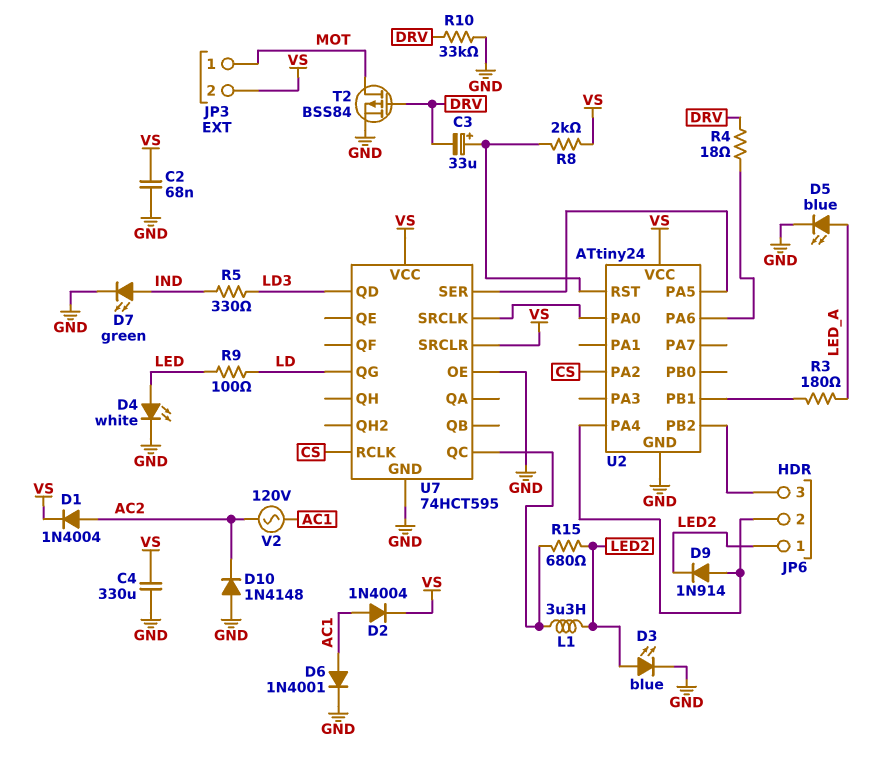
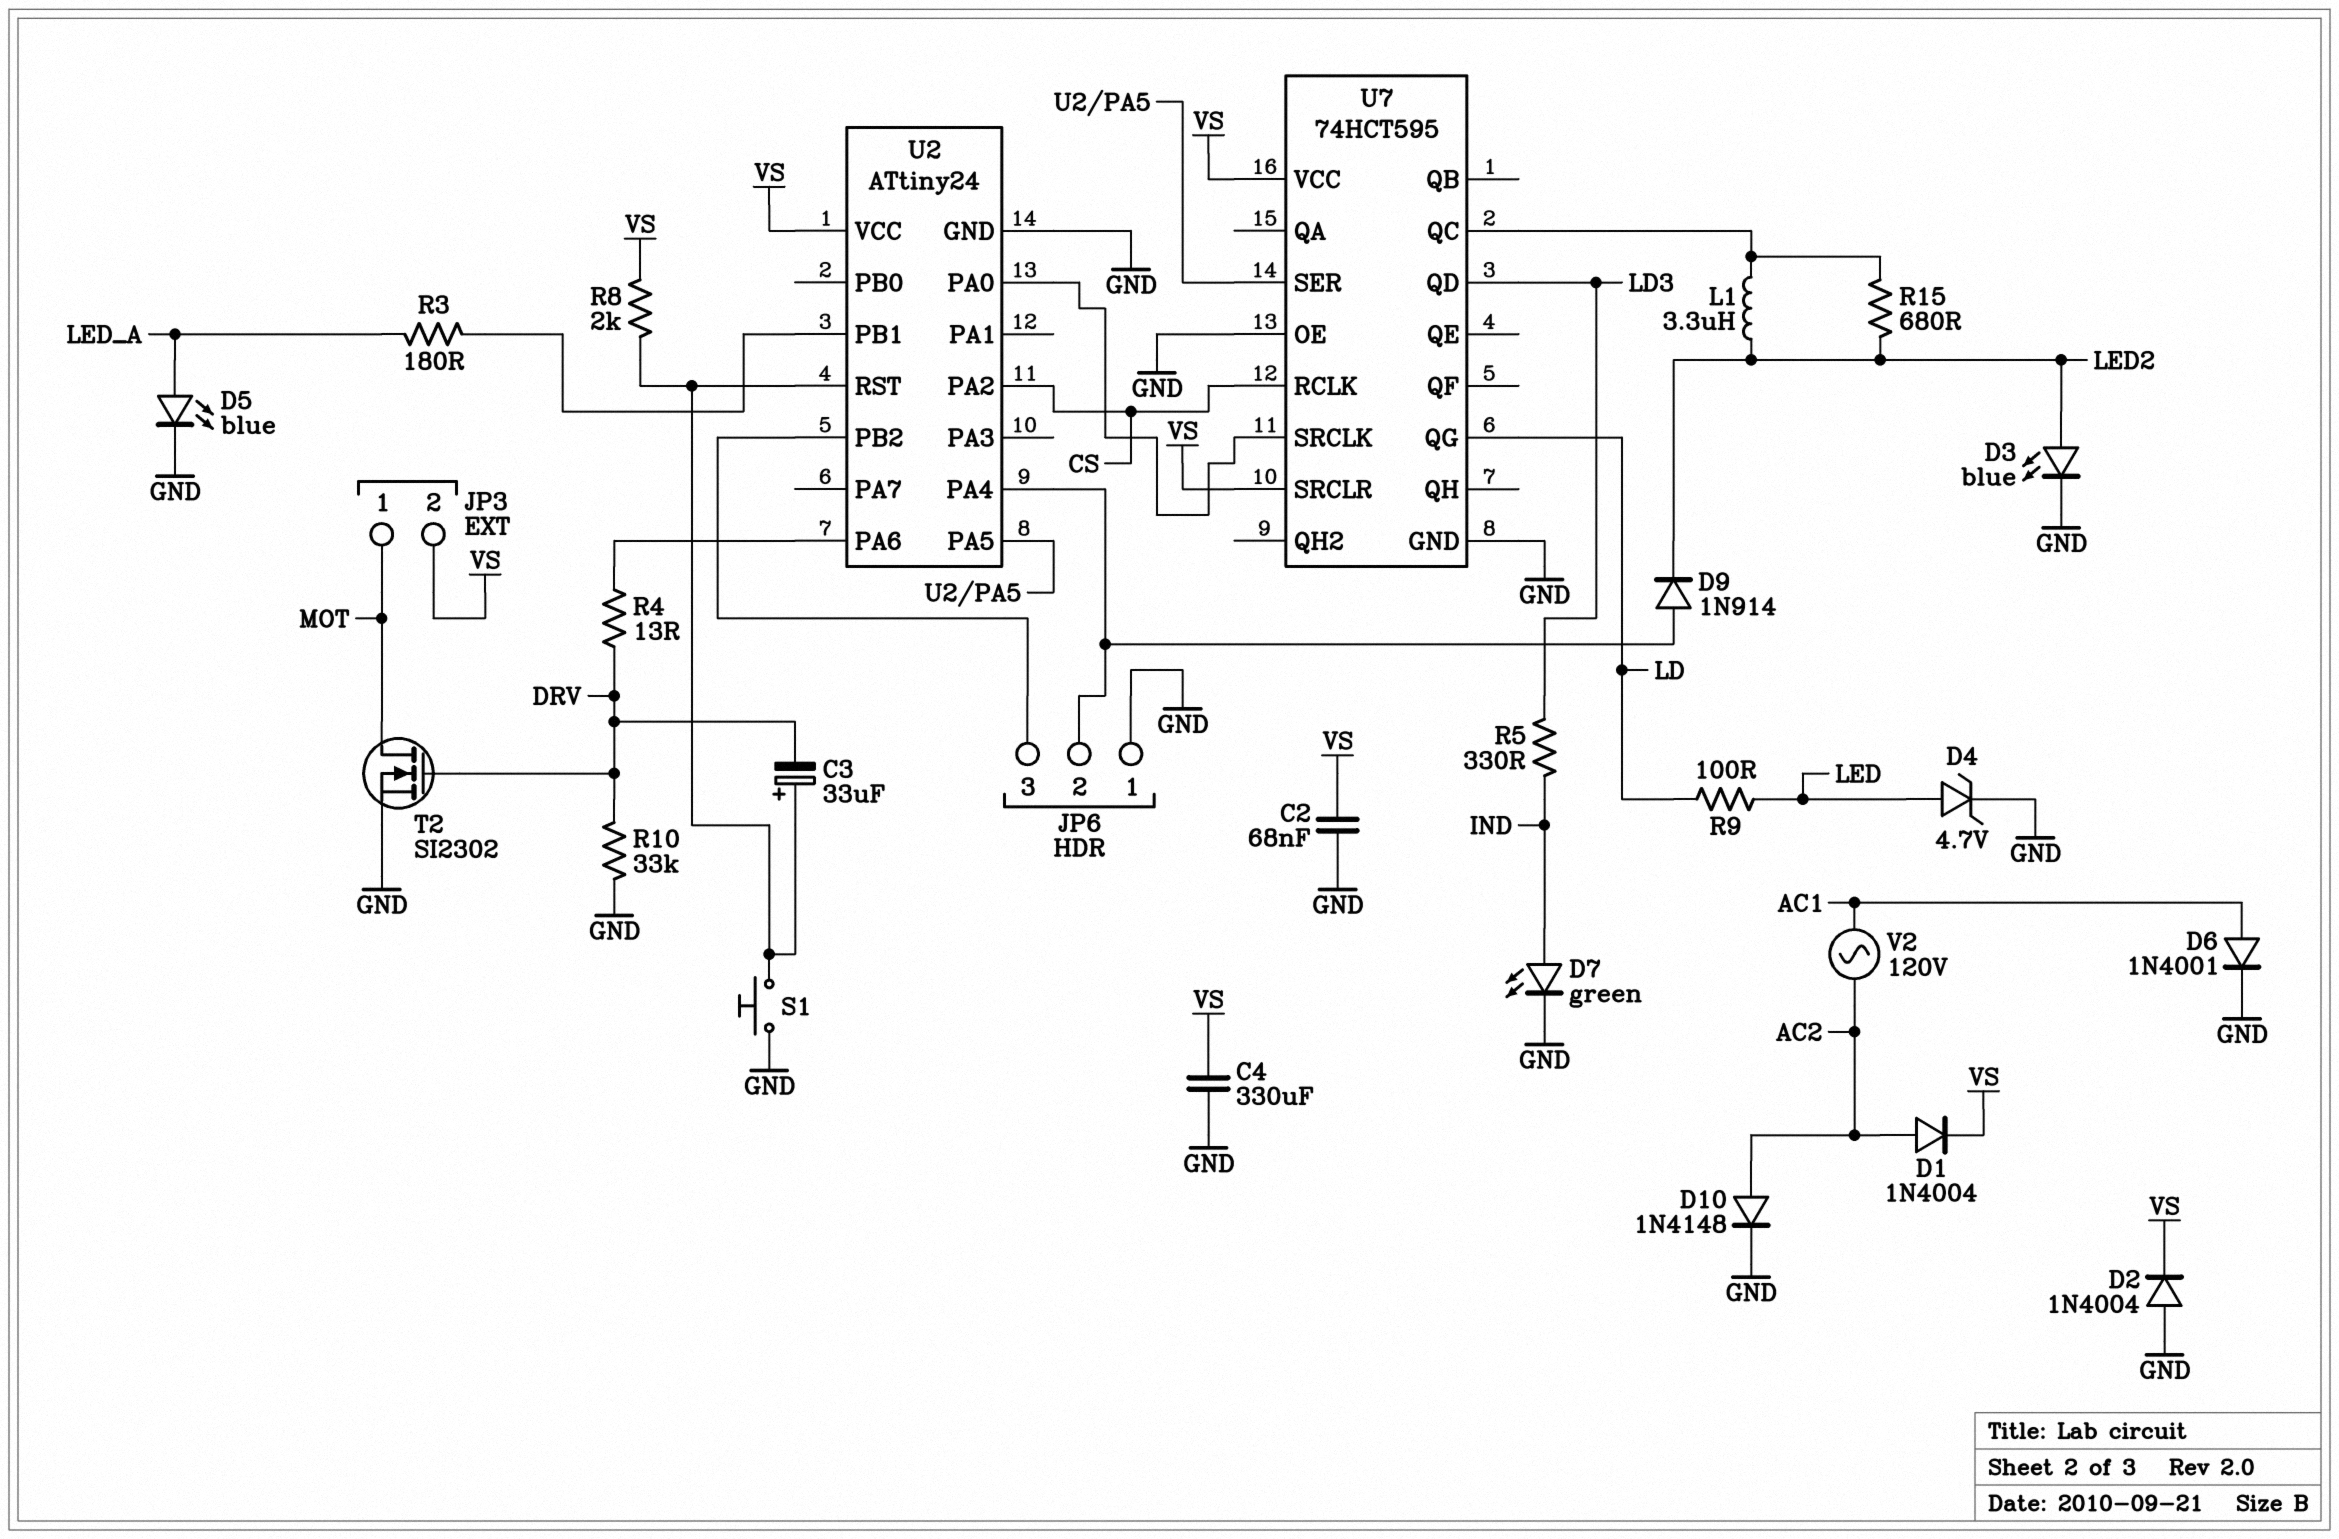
D2: diode 1N4004 (A AC1, K VS) -> diode 1N4004 (A GND, K VS)
D4: LED white (A LED, K GND) -> zener 4.7V (A LED, K GND)
D10: diode 1N4148 (A GND, K AC2) -> diode 1N4148 (A AC2, K GND)
JP6 pin 1: LED2 -> GND
R4: 18 (DRV, U2/PA6) -> 13 (DRV, U2/PA6)
S1: none -> button (GND, U2/RST)
T2: PMOS BSS84 (G DRV, D MOT, S GND) -> NMOS SI2302 (G DRV, D MOT, S GND)

